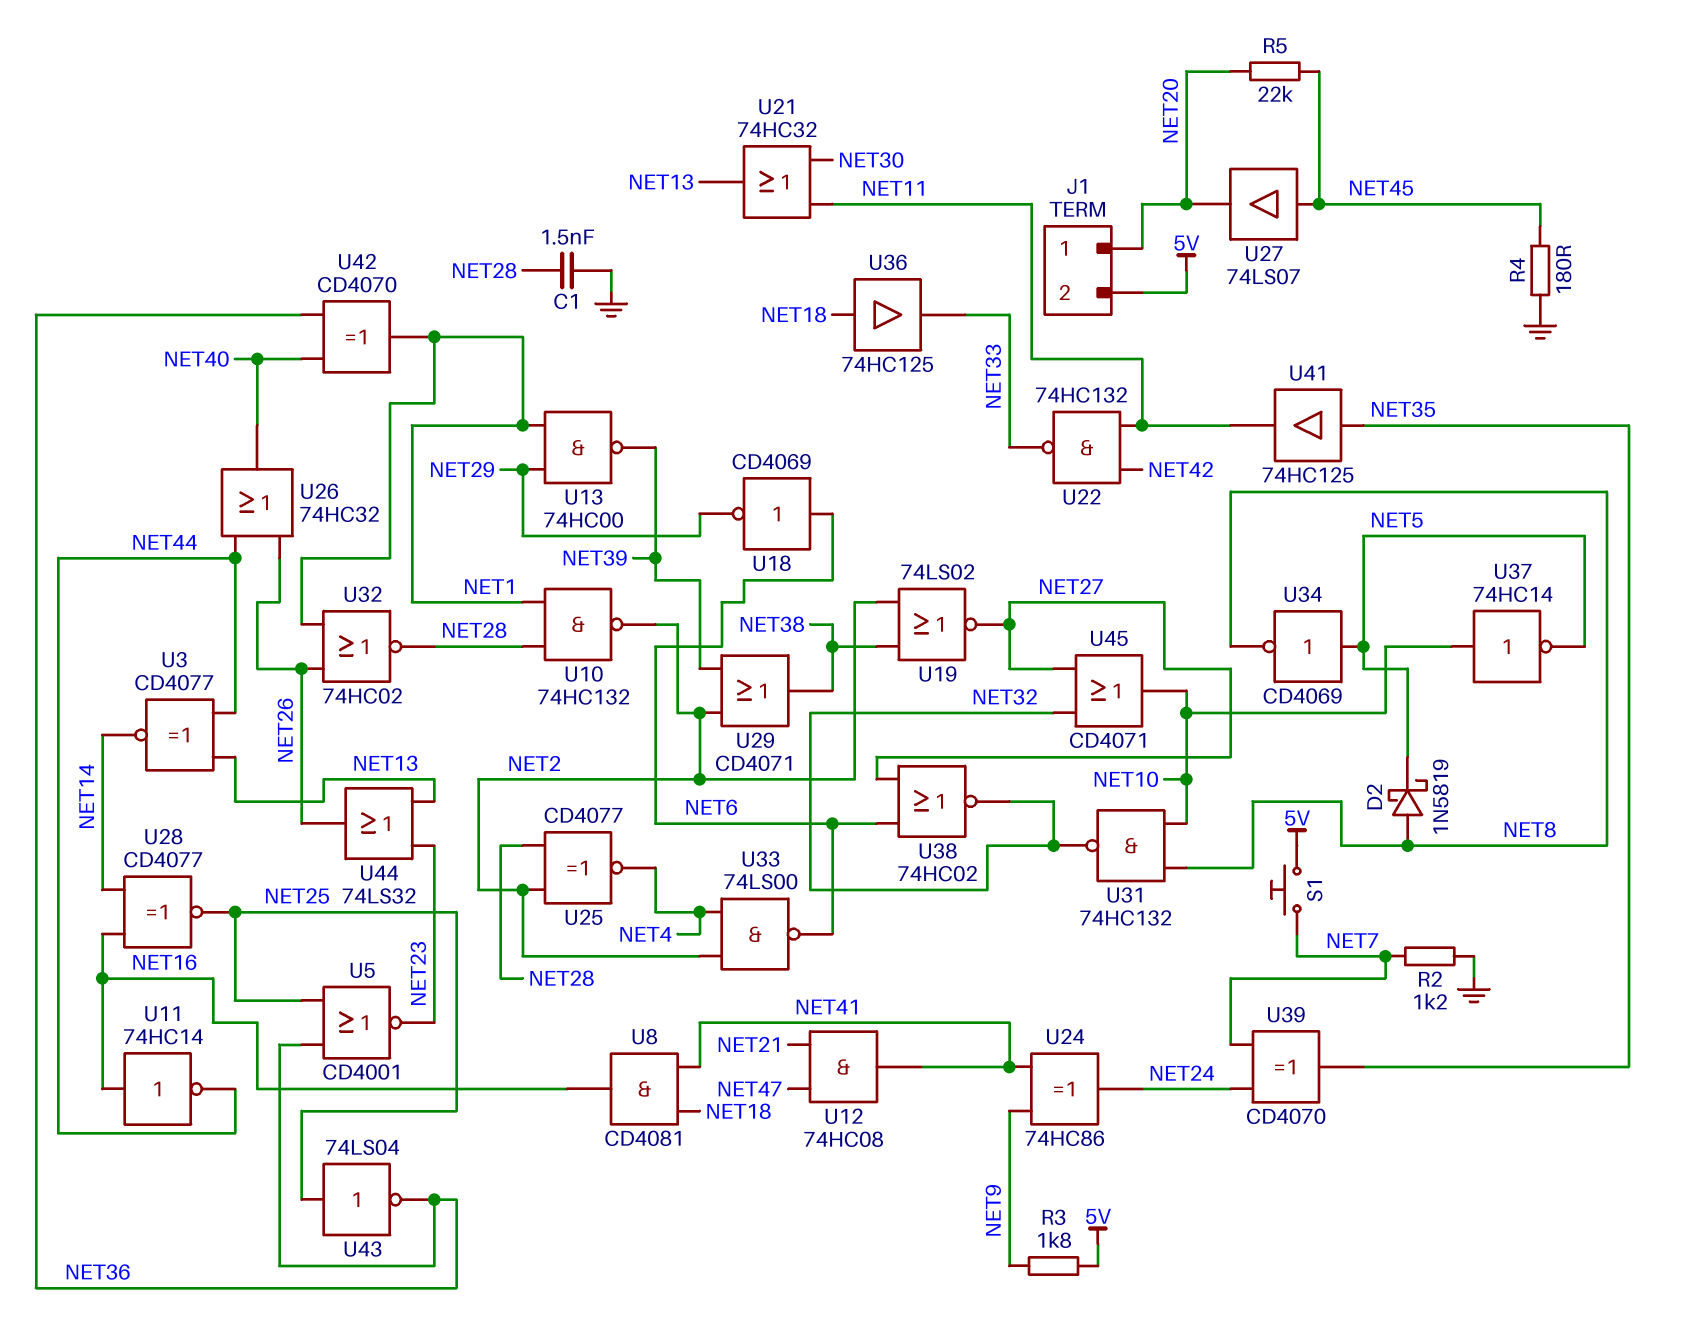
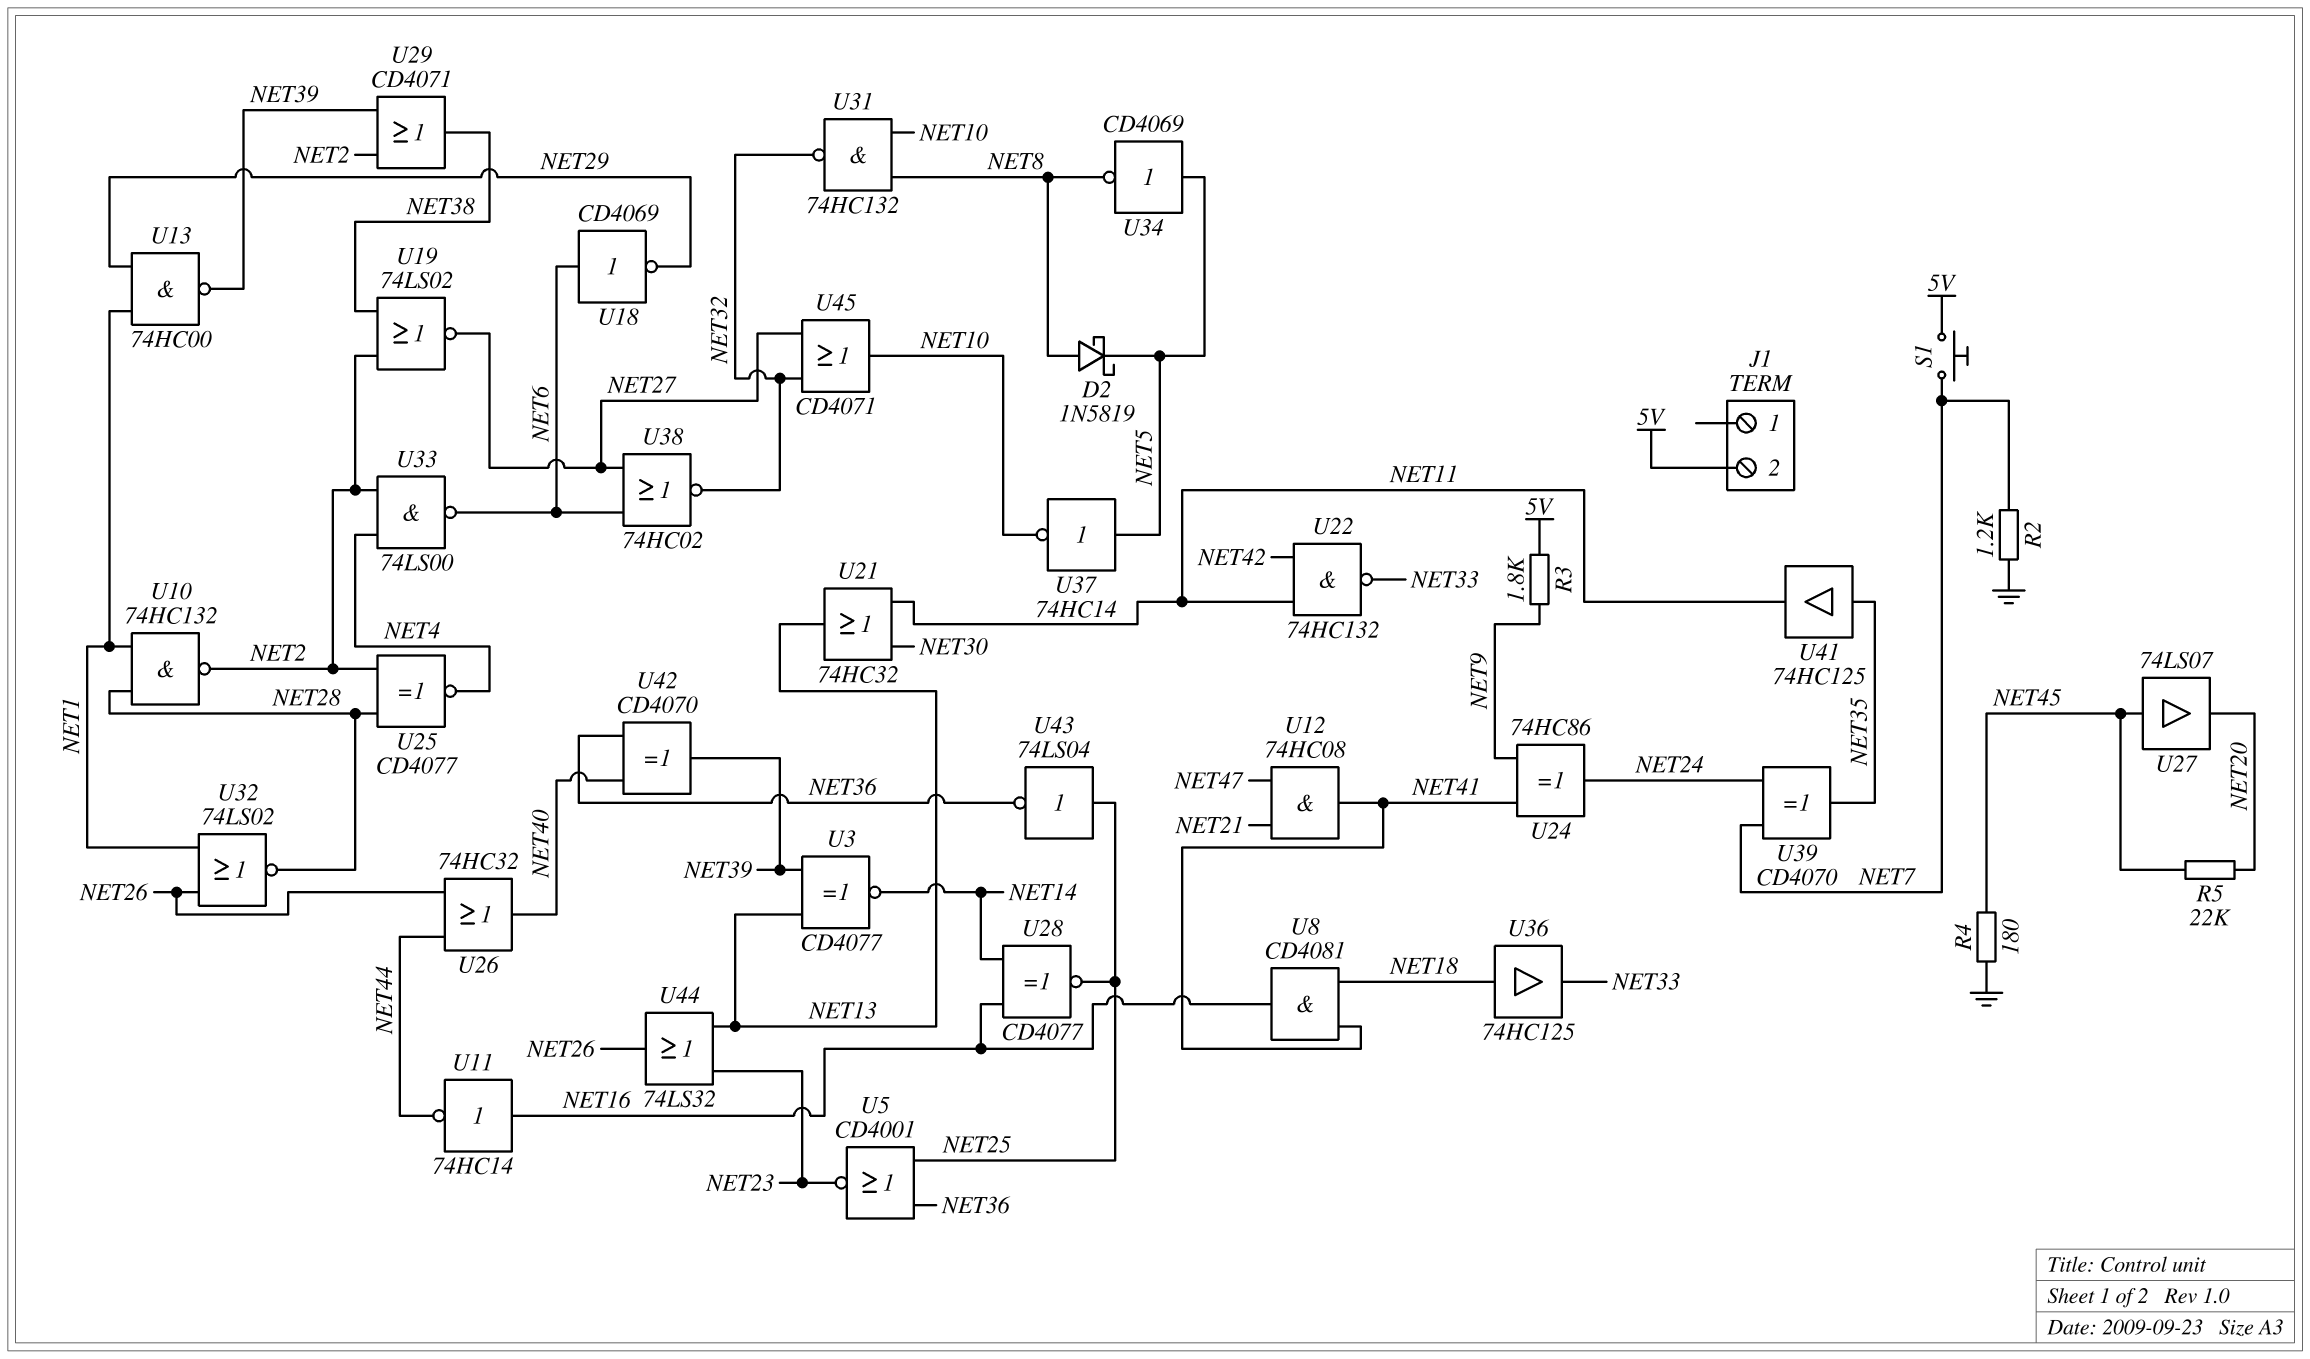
C1: 1.5nF (GND, NET28) -> none
J1 pin 1: NET20 -> none
U3: XNOR CD4077 (in NET13, in NET44, out NET14) -> XNOR CD4077 (in NET13, in NET39, out NET14)
U32: NOR 74HC02 (in NET1, in NET26, out NET28) -> NOR 74LS02 (in NET1, in NET26, out NET28)
U37: NOT 74HC14 (in NET10, out NET5) -> NOT 74HC14 (in NET5, out NET10)
U42: XOR CD4070 (in NET36, in NET40, out NET1) -> XOR CD4070 (in NET36, in NET40, out NET39)

